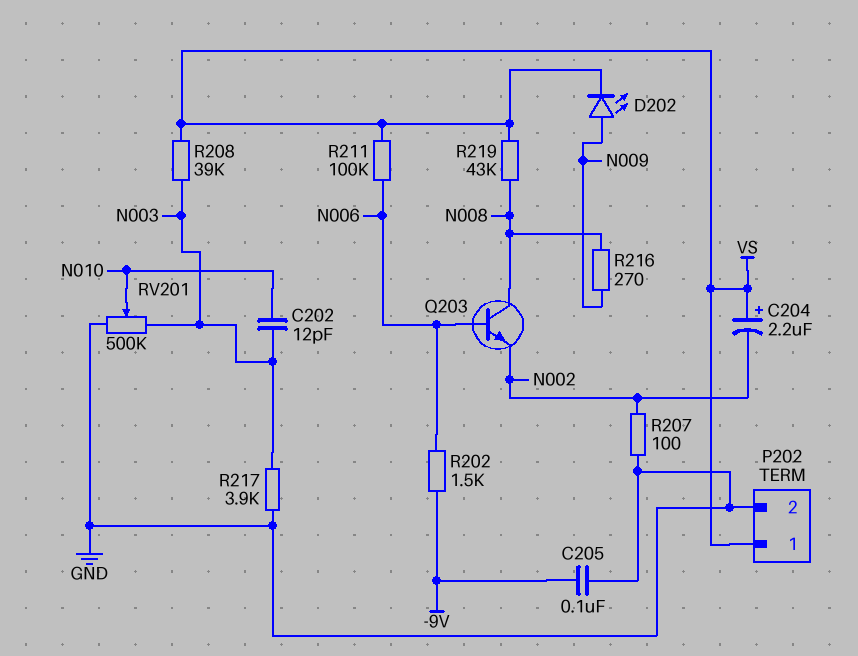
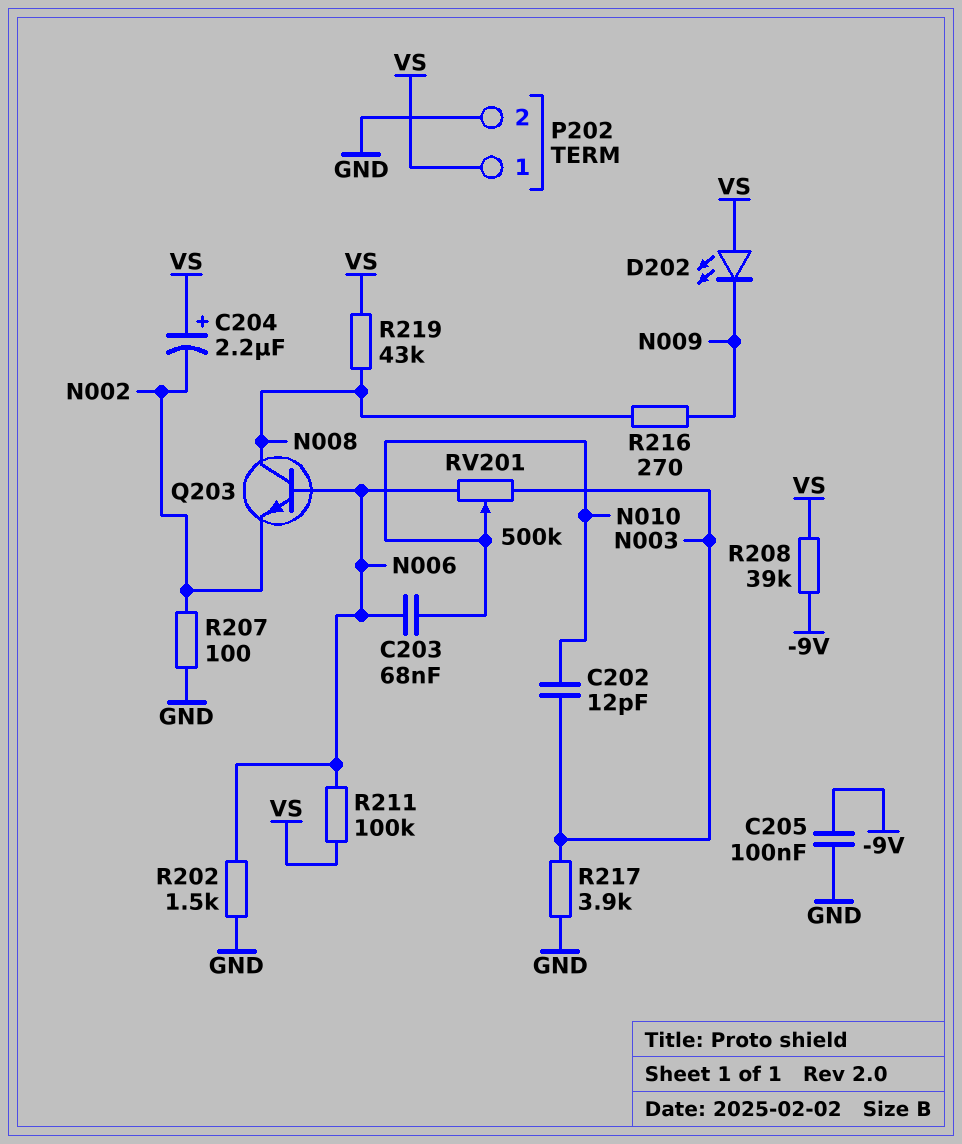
C203: none -> 68nF (N006, N010)
D202: LED (A N009, K VS) -> LED (A VS, K N009)
R202: 1.5k (-9V, N006) -> 1.5k (GND, N006)
R208: 39k (N003, VS) -> 39k (-9V, VS)
RV201: 500k (GND, N003, wiper N010) -> 500k (N003, N006, wiper N010)

